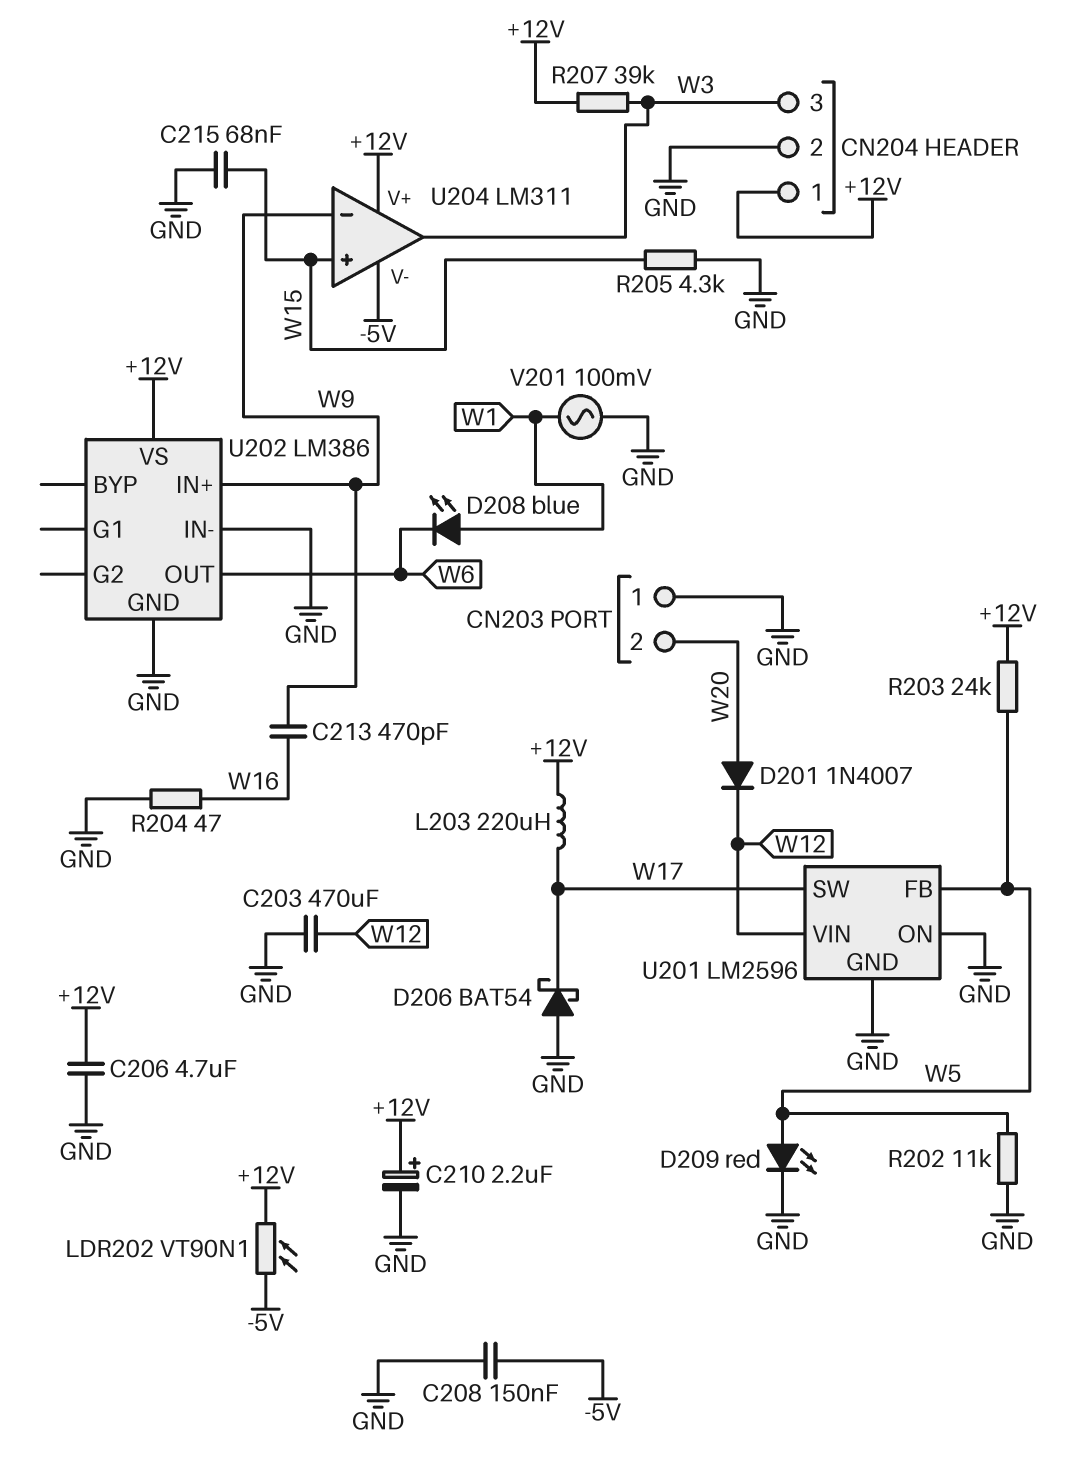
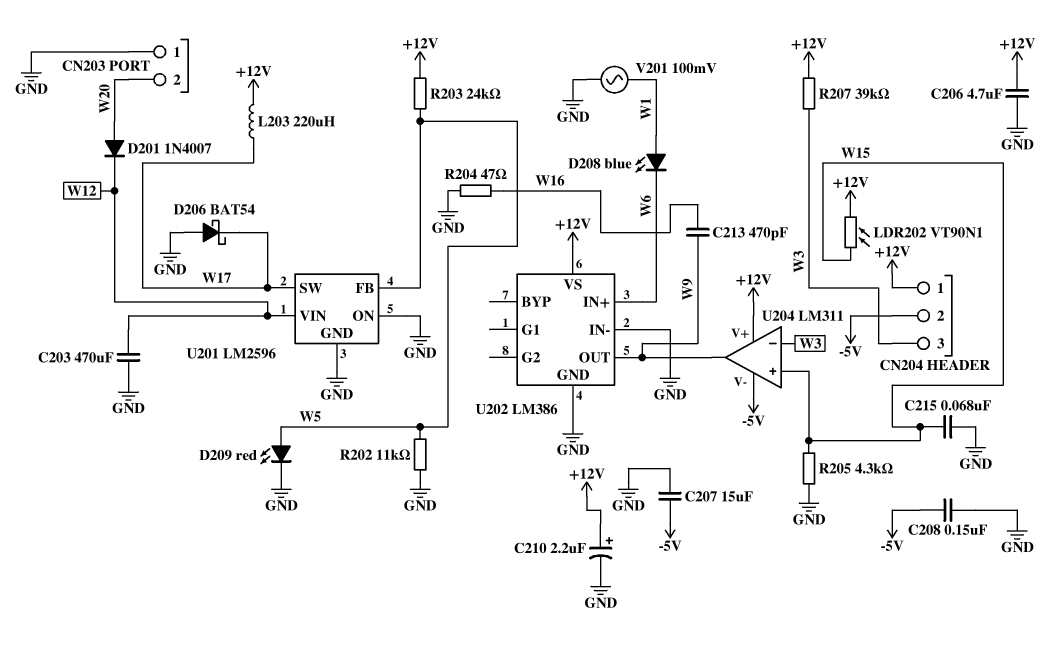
C207: none -> 15uF (-5V, GND)
CN204 pin 2: GND -> -5V
LDR202: VT90N1 (+12V, -5V) -> VT90N1 (+12V, W15)
U202 pin IN+: W9 -> W6
U202 pin OUT: W6 -> W9
U204 pin in-: W9 -> W3
U204 pin out: W3 -> W9

